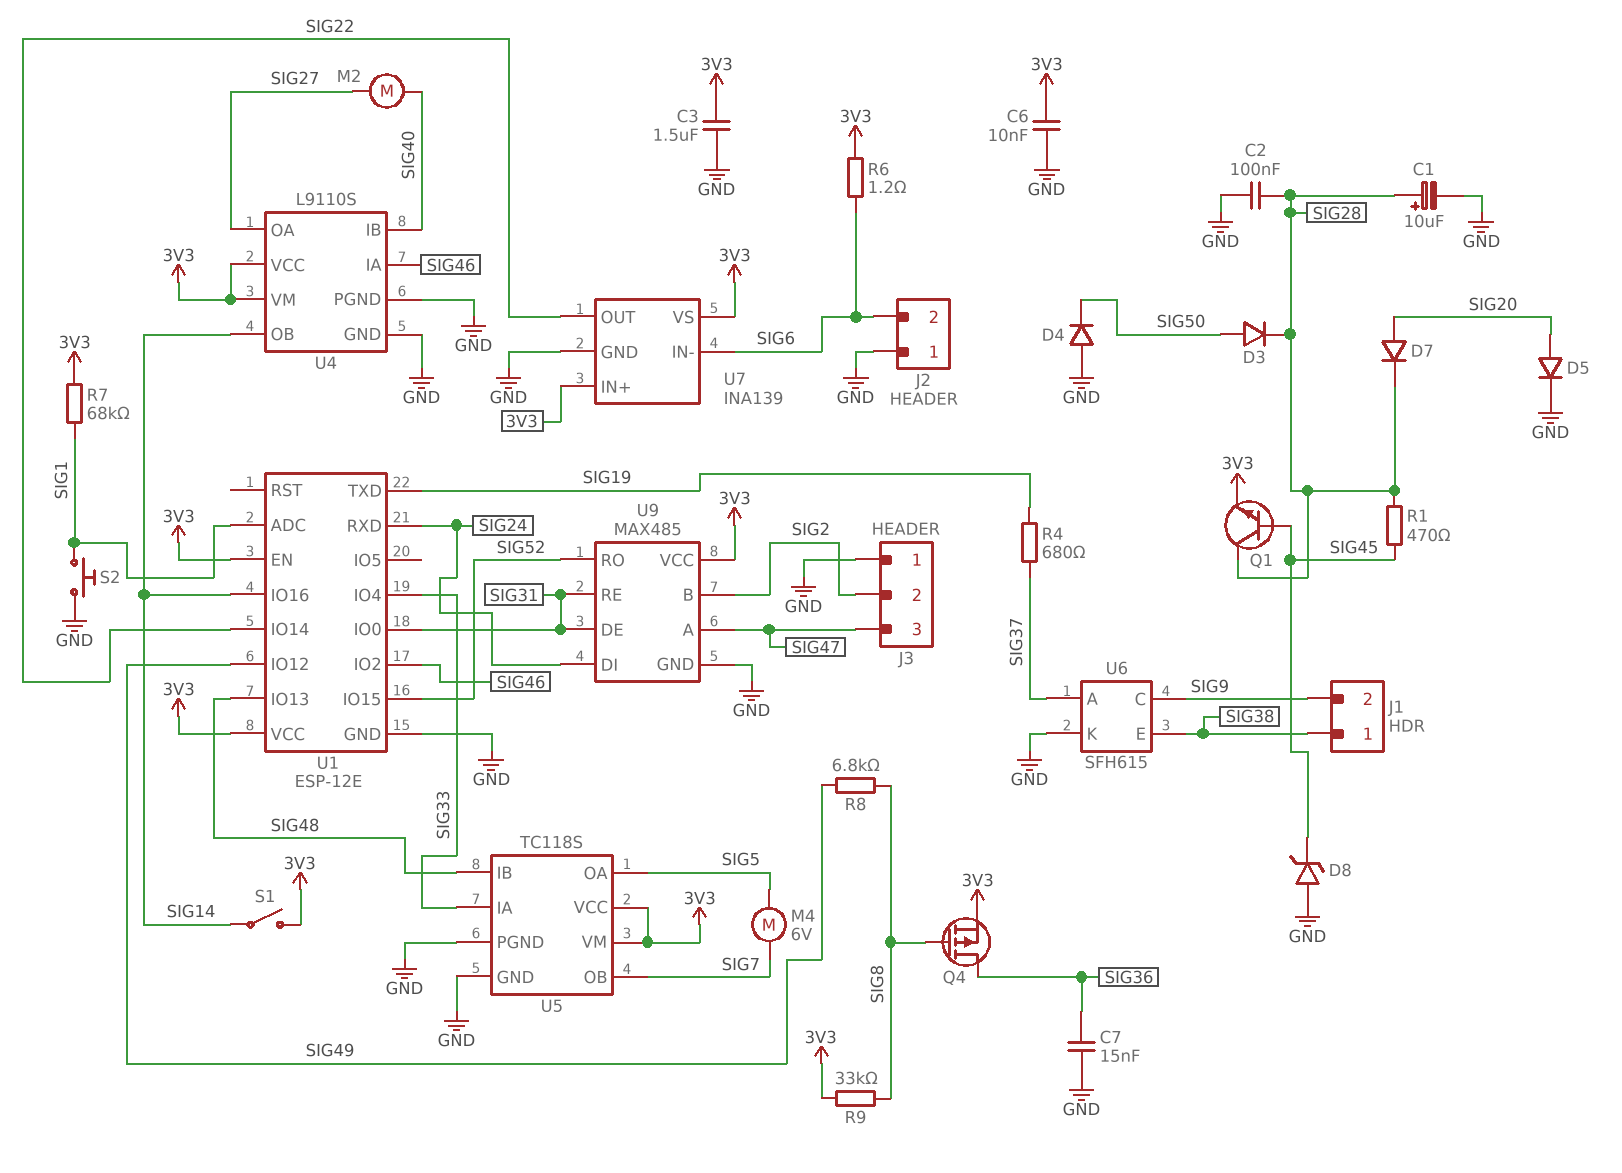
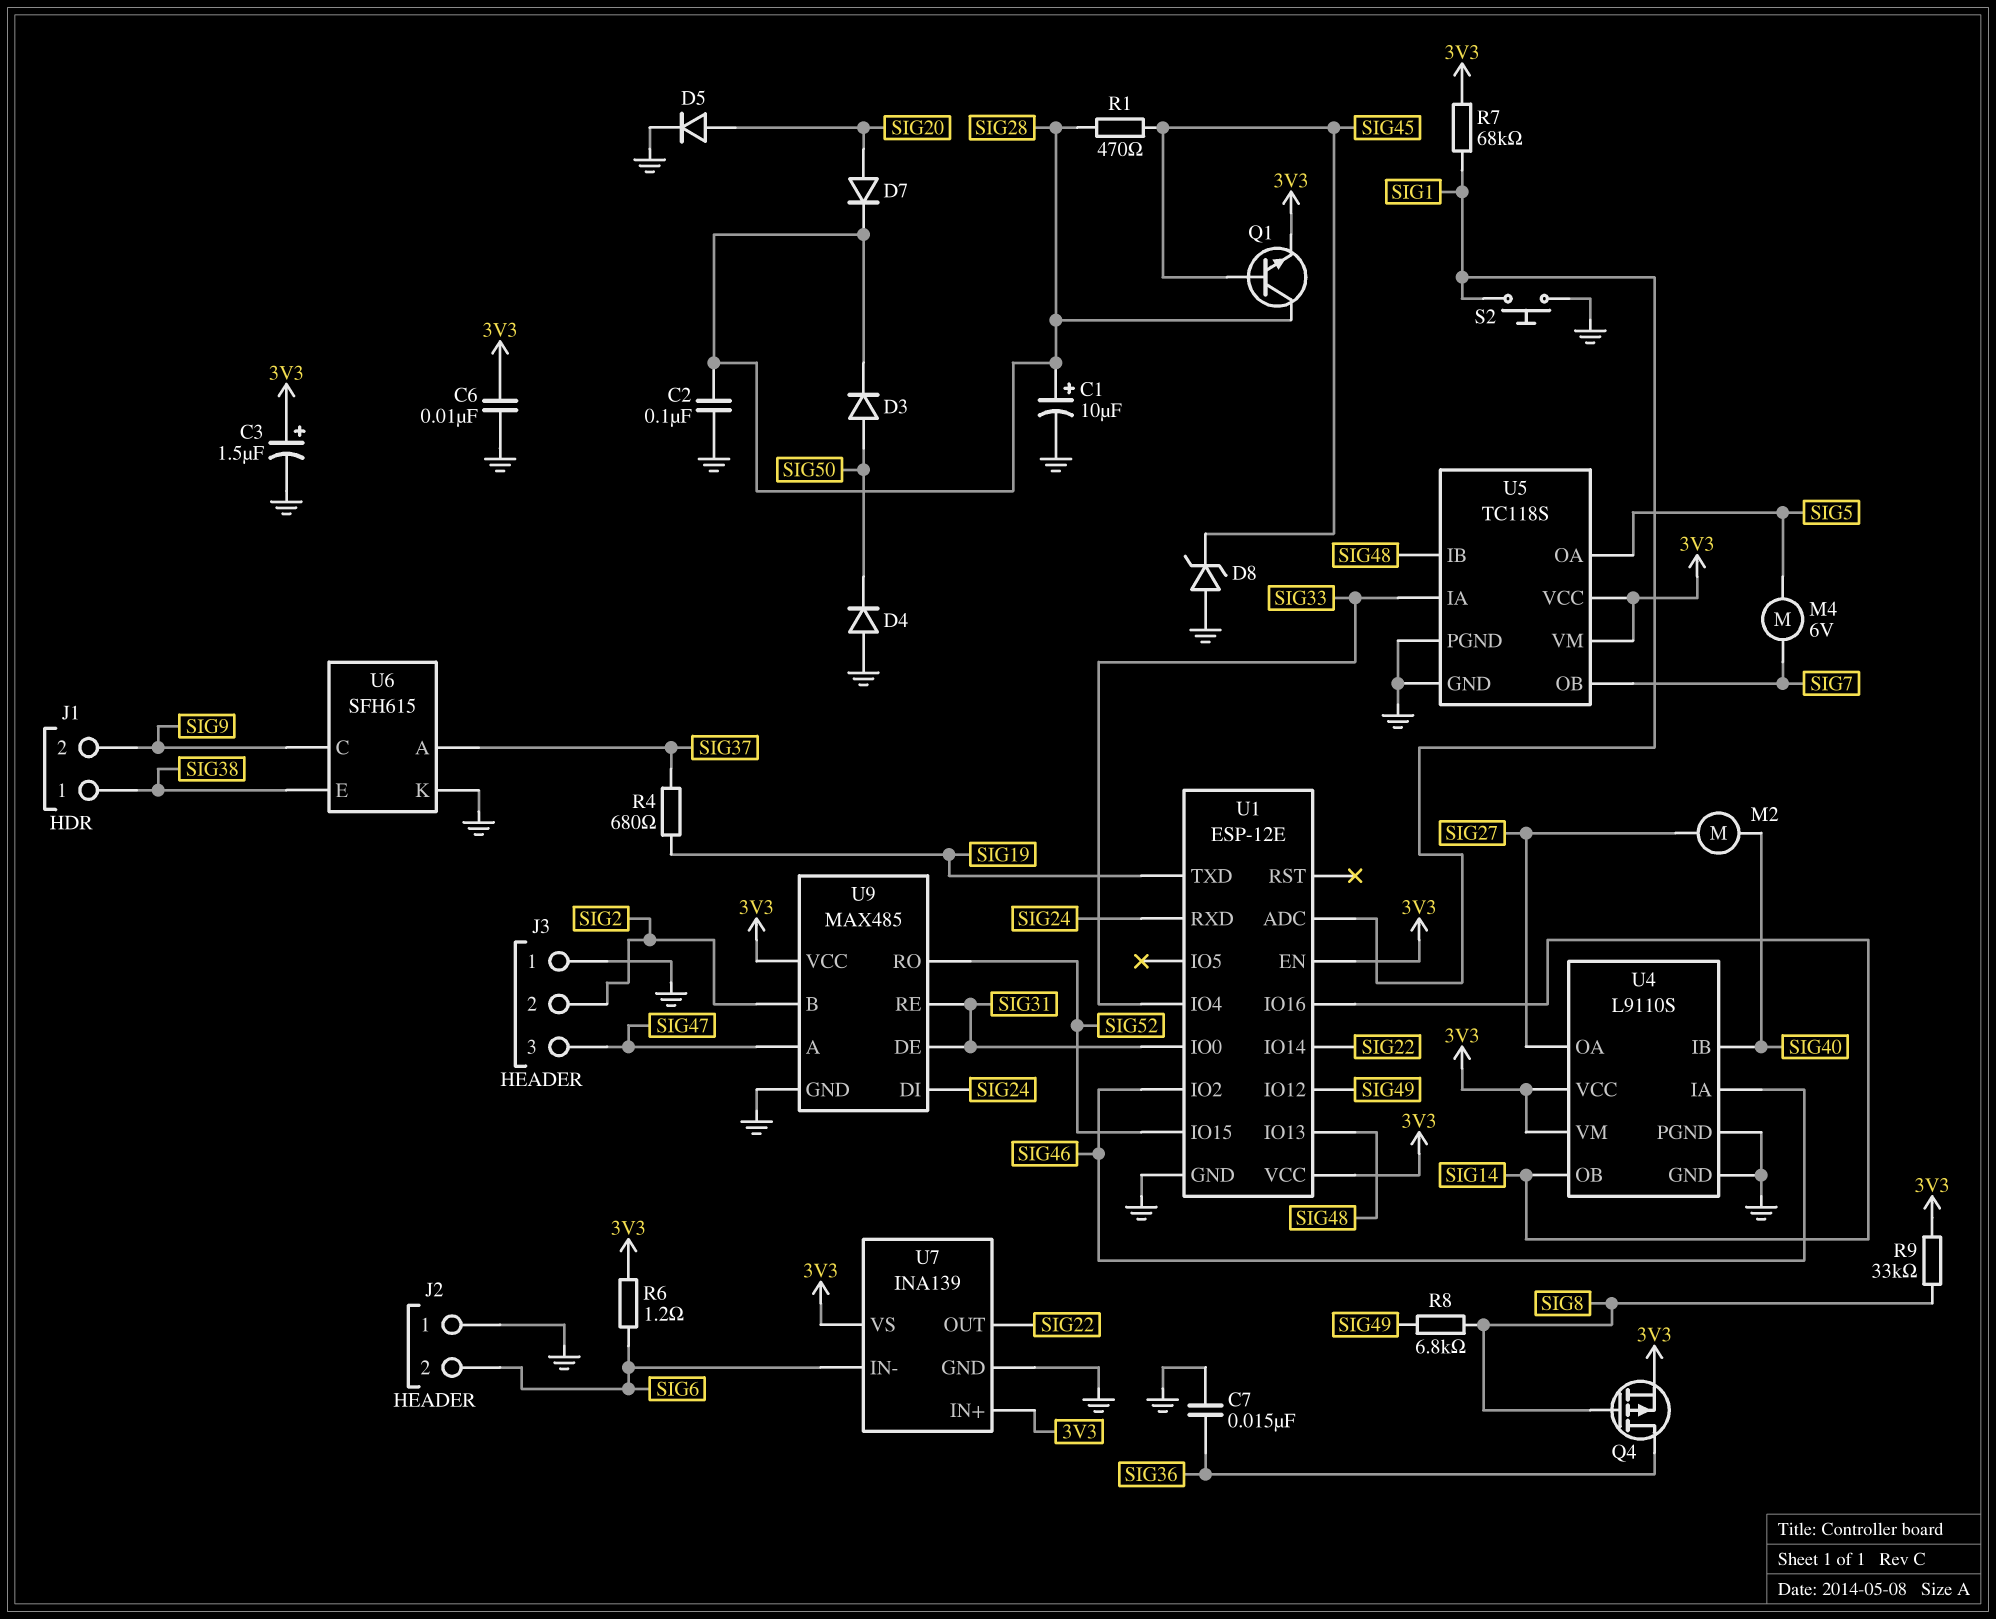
C3: 1.5uF (3V3, GND) -> 1.5uF (plus 3V3, minus GND)
S1: switch (3V3, SIG14) -> none

